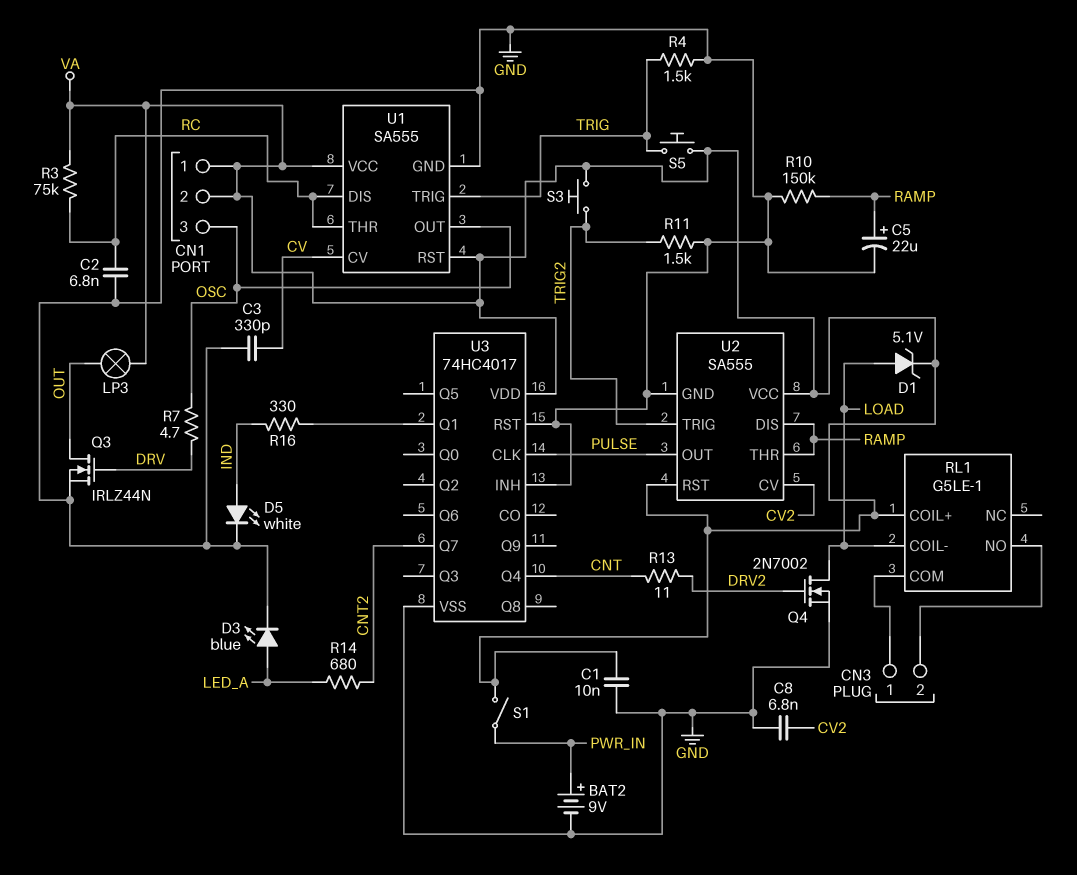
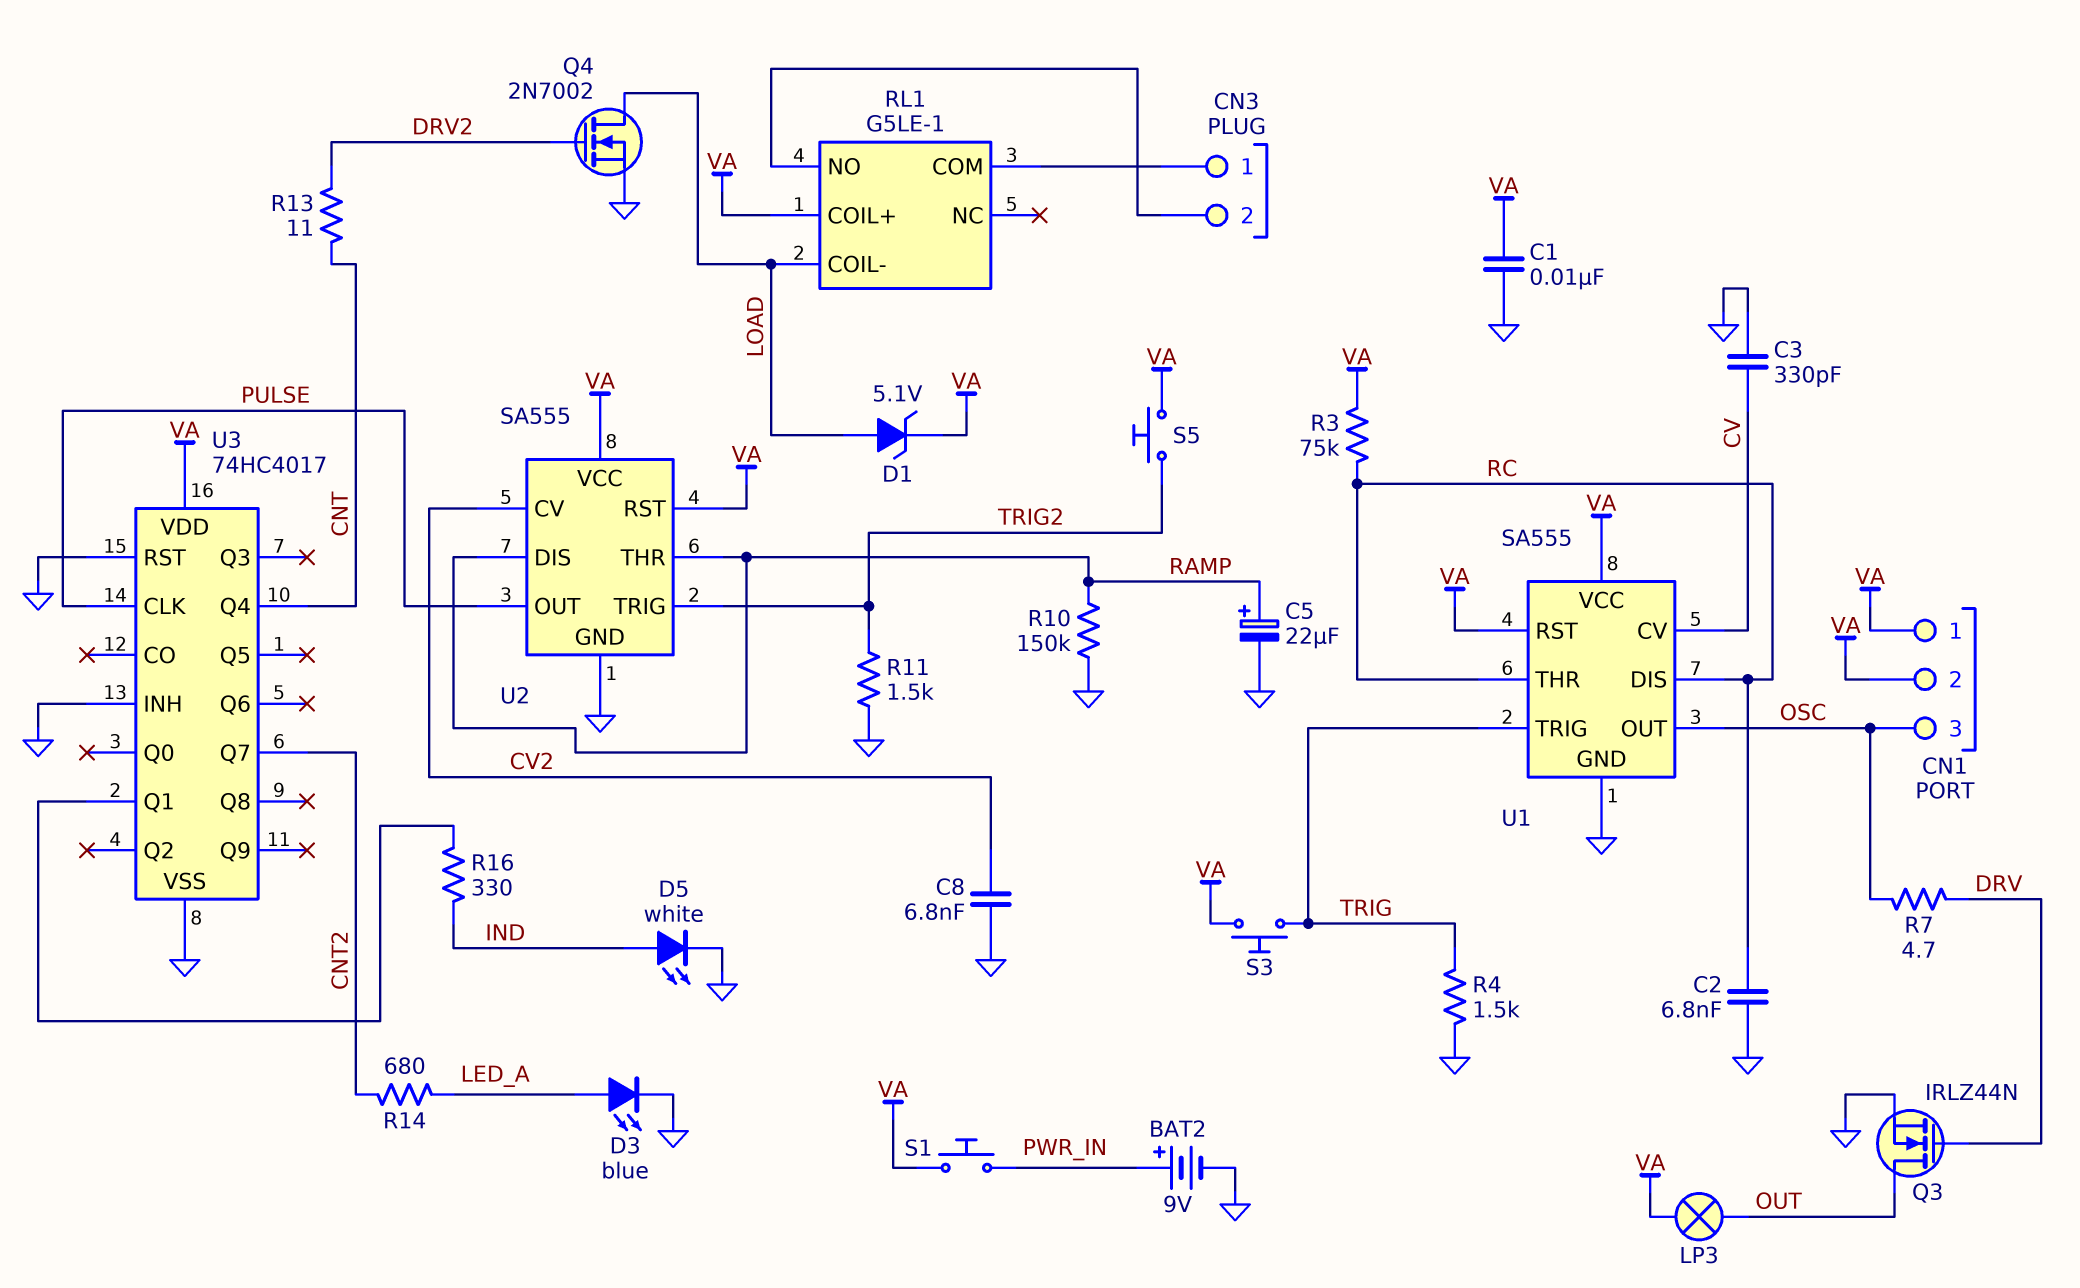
S1: switch (PWR_IN, VA) -> button (PWR_IN, VA)
S3: button (TRIG2, VA) -> button (TRIG, VA)
S5: button (TRIG, VA) -> button (TRIG2, VA)

